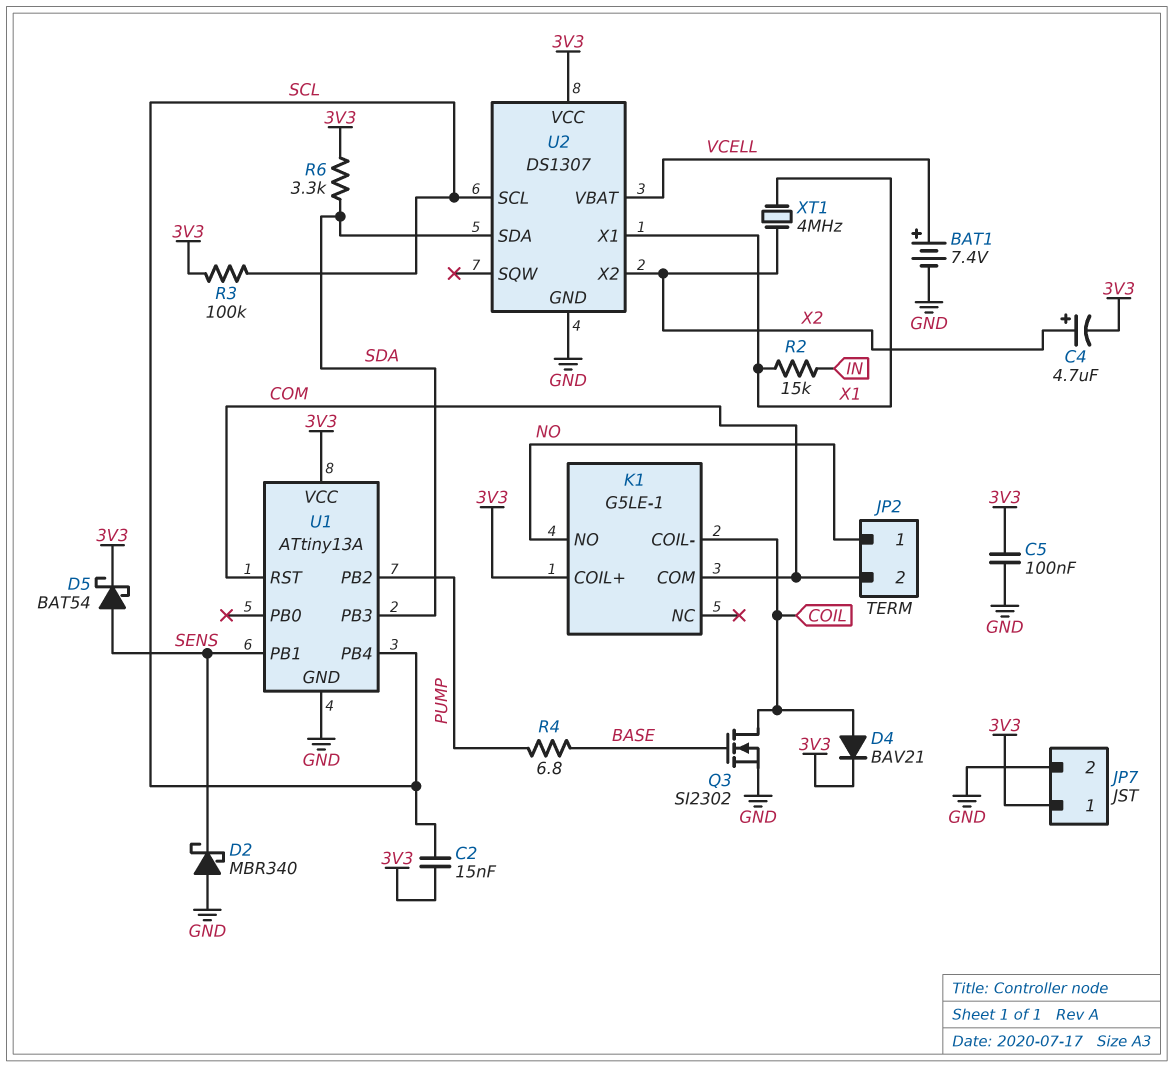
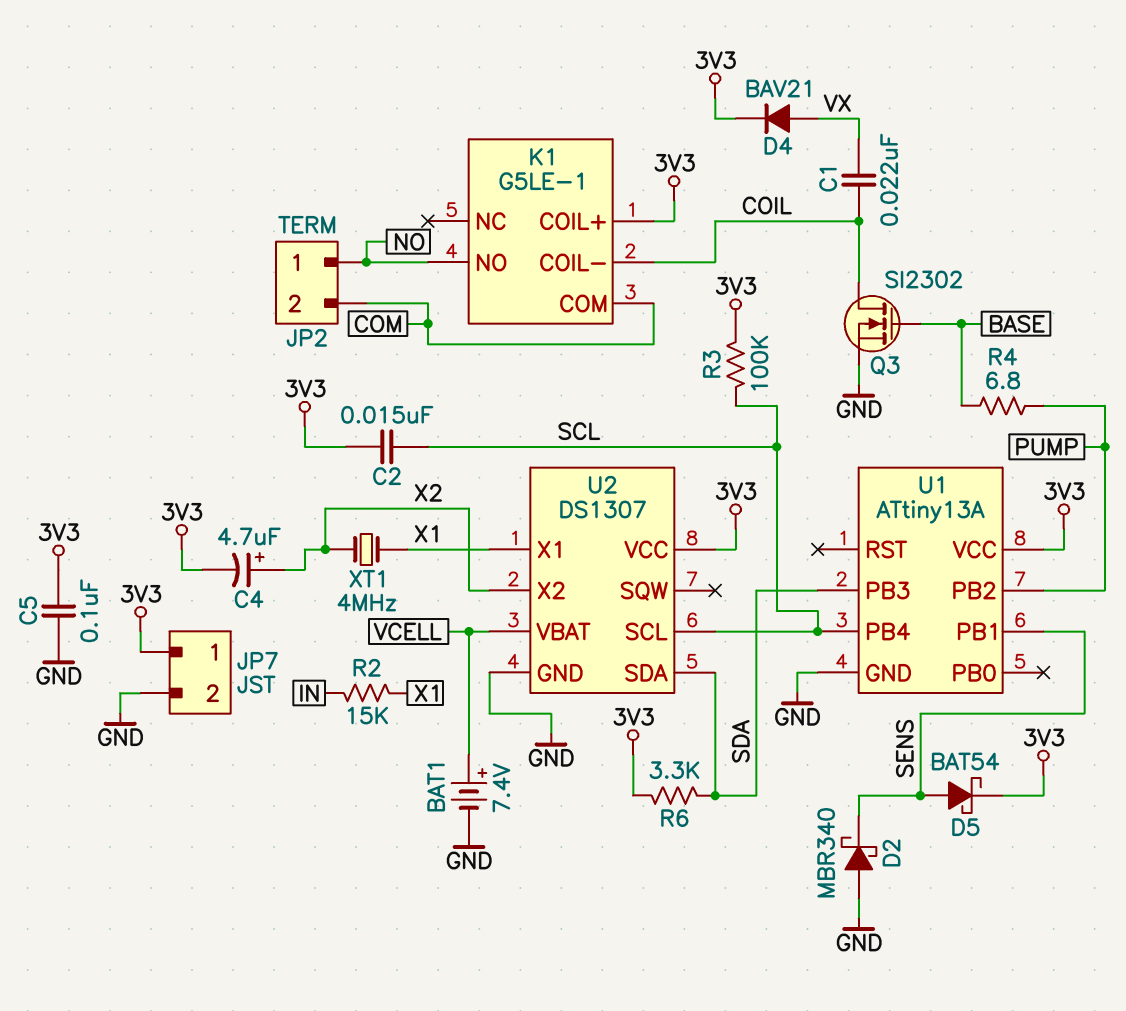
C1: none -> 22nF (COIL, VX)
D4: diode BAV21 (A COIL, K 3V3) -> diode BAV21 (A VX, K 3V3)
U1 pin RST: COM -> none

